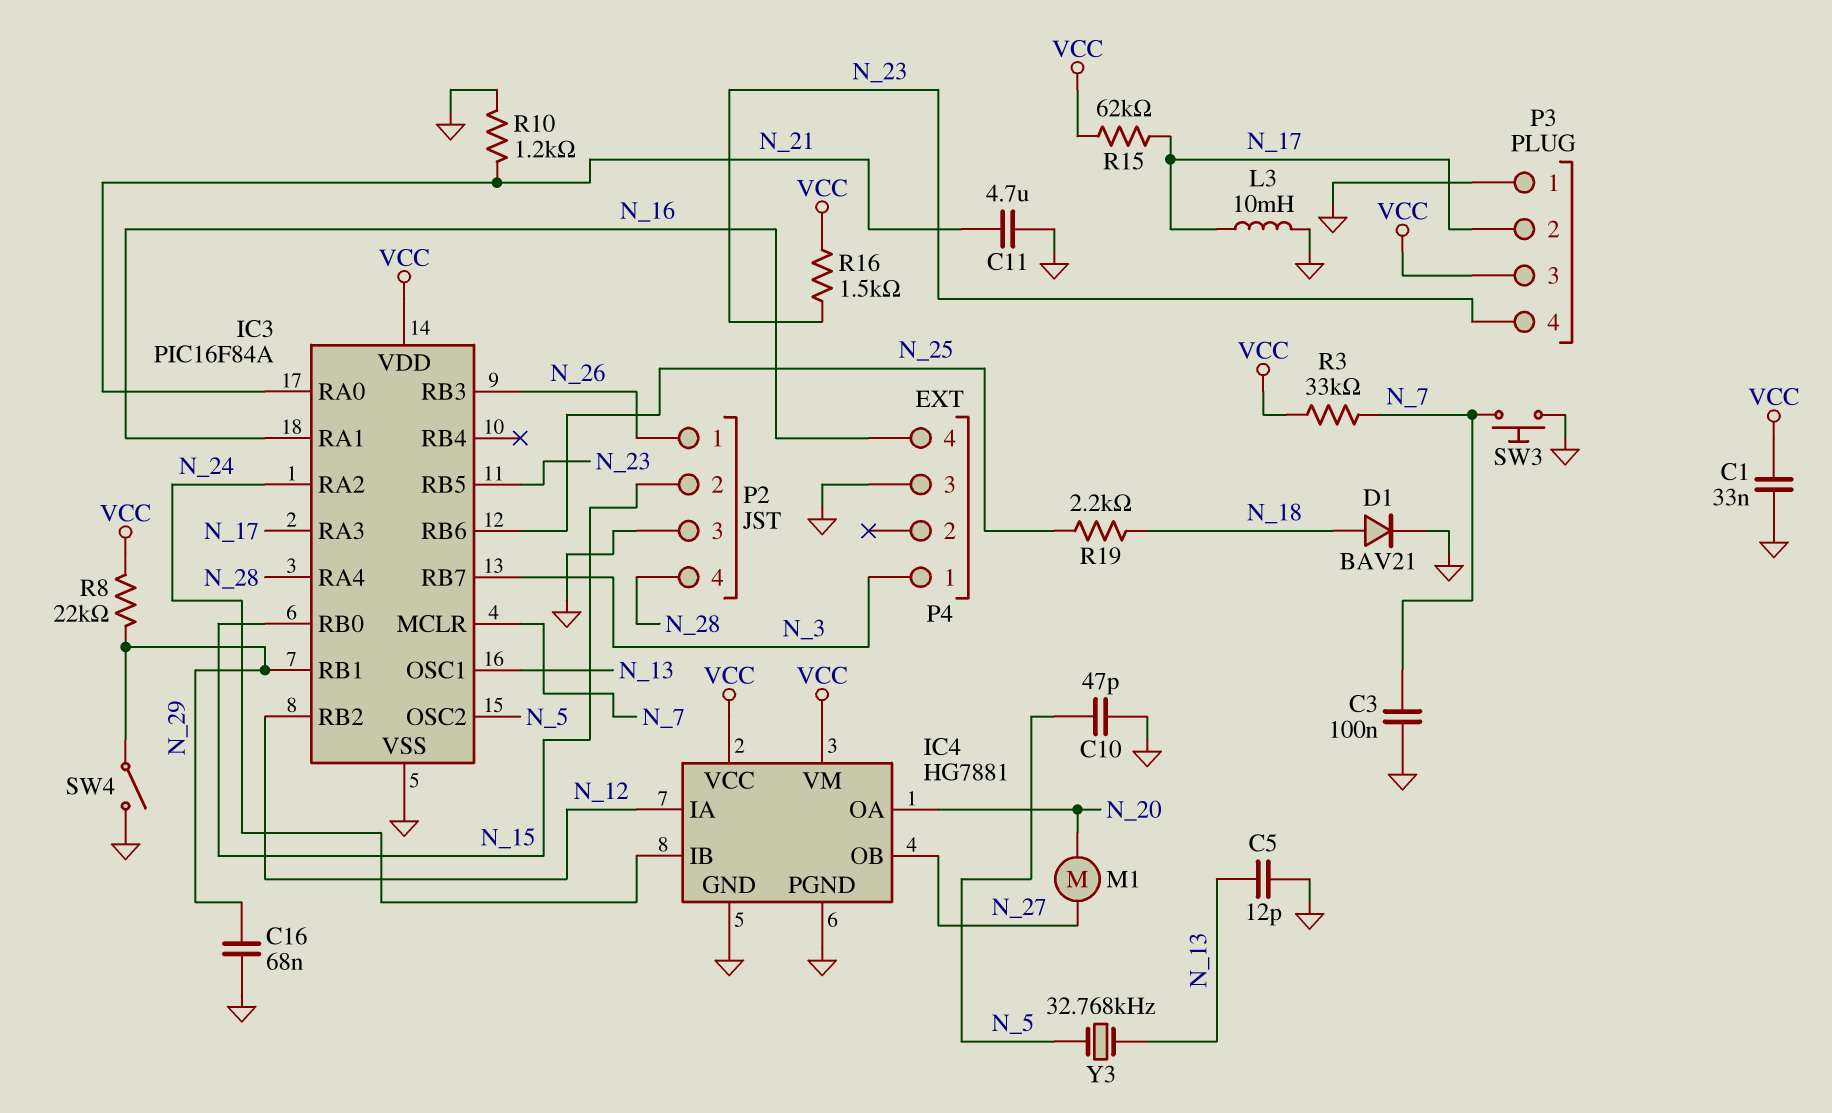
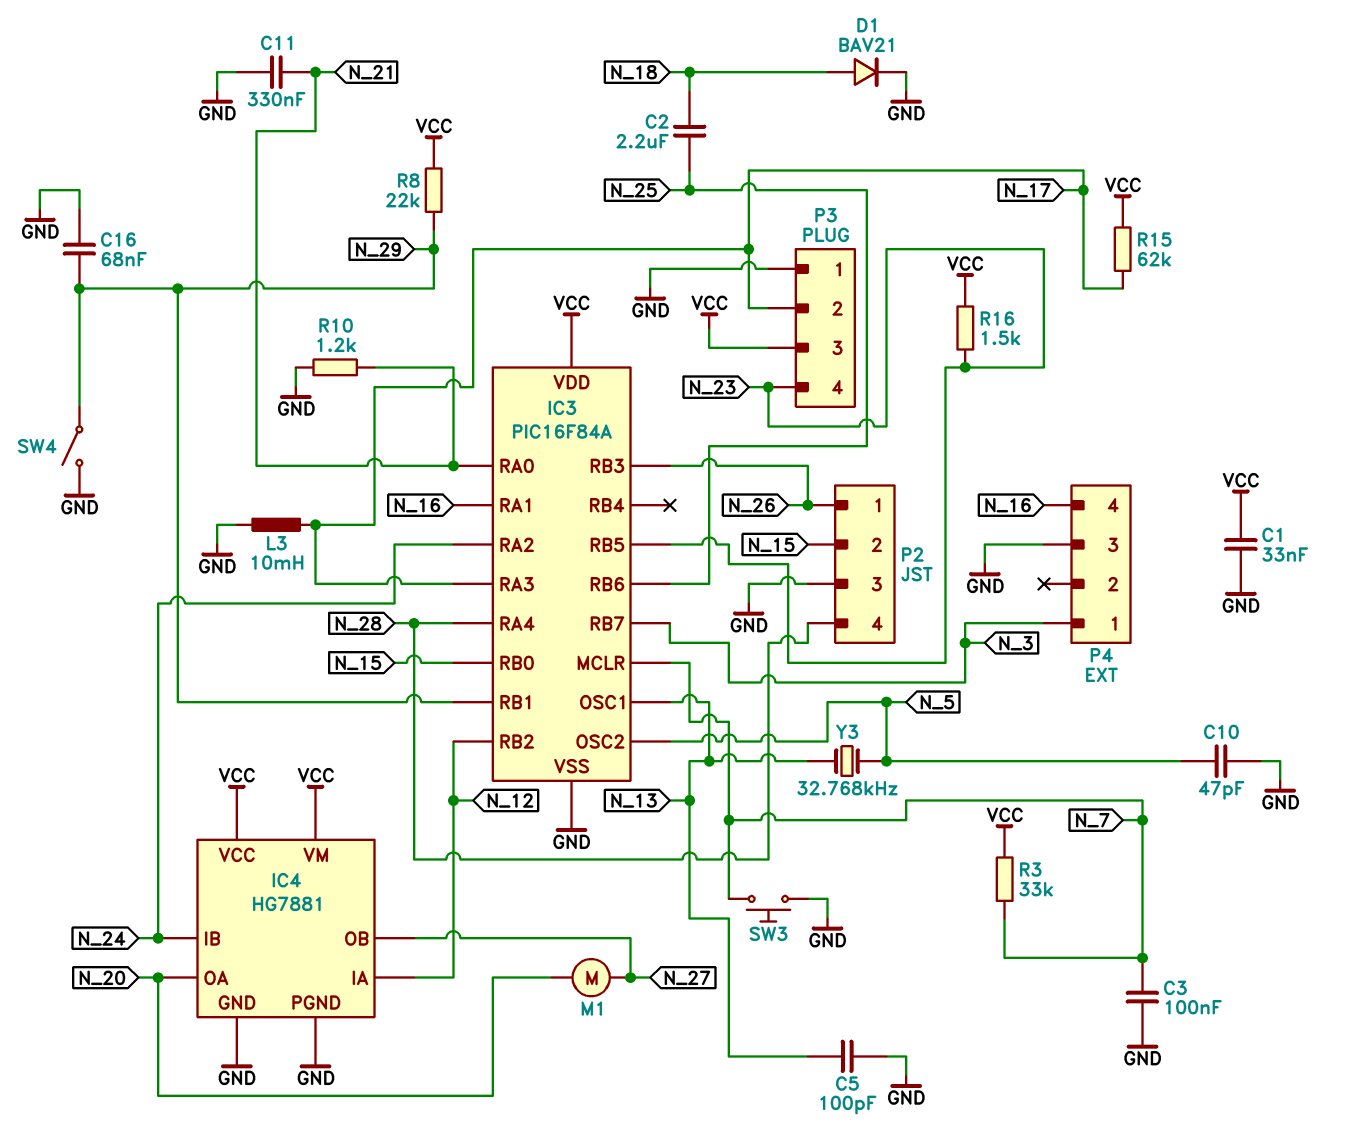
C2: none -> 2.2uF (N_18, N_25)
C5: 12pF (GND, N_13) -> 100pF (GND, N_13)
C11: 4.7uF (GND, N_21) -> 330nF (GND, N_21)
R19: 2.2k (N_18, N_25) -> none

